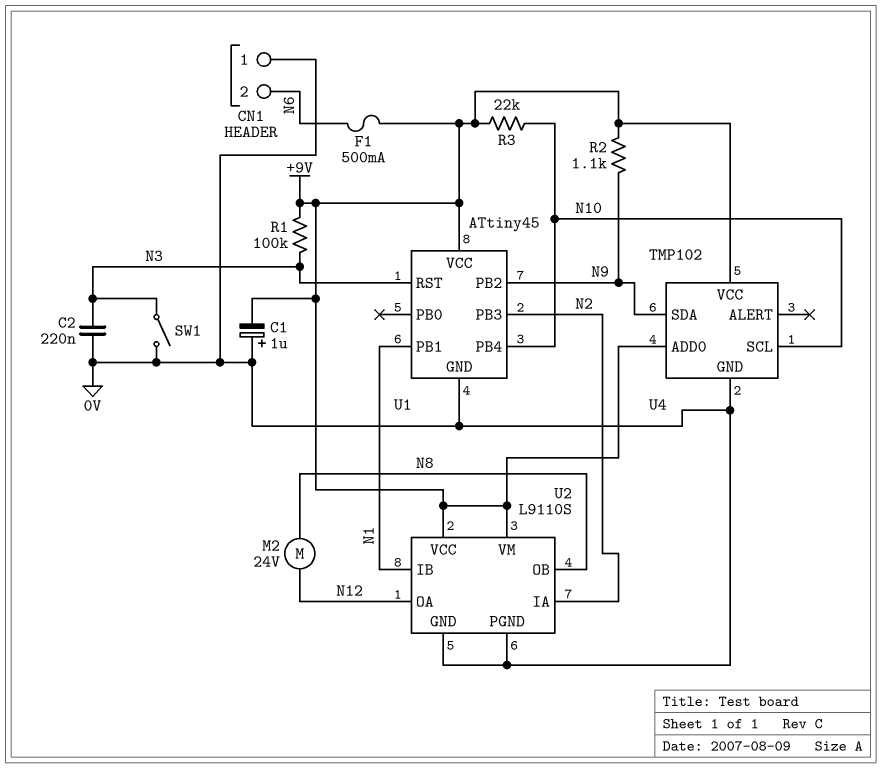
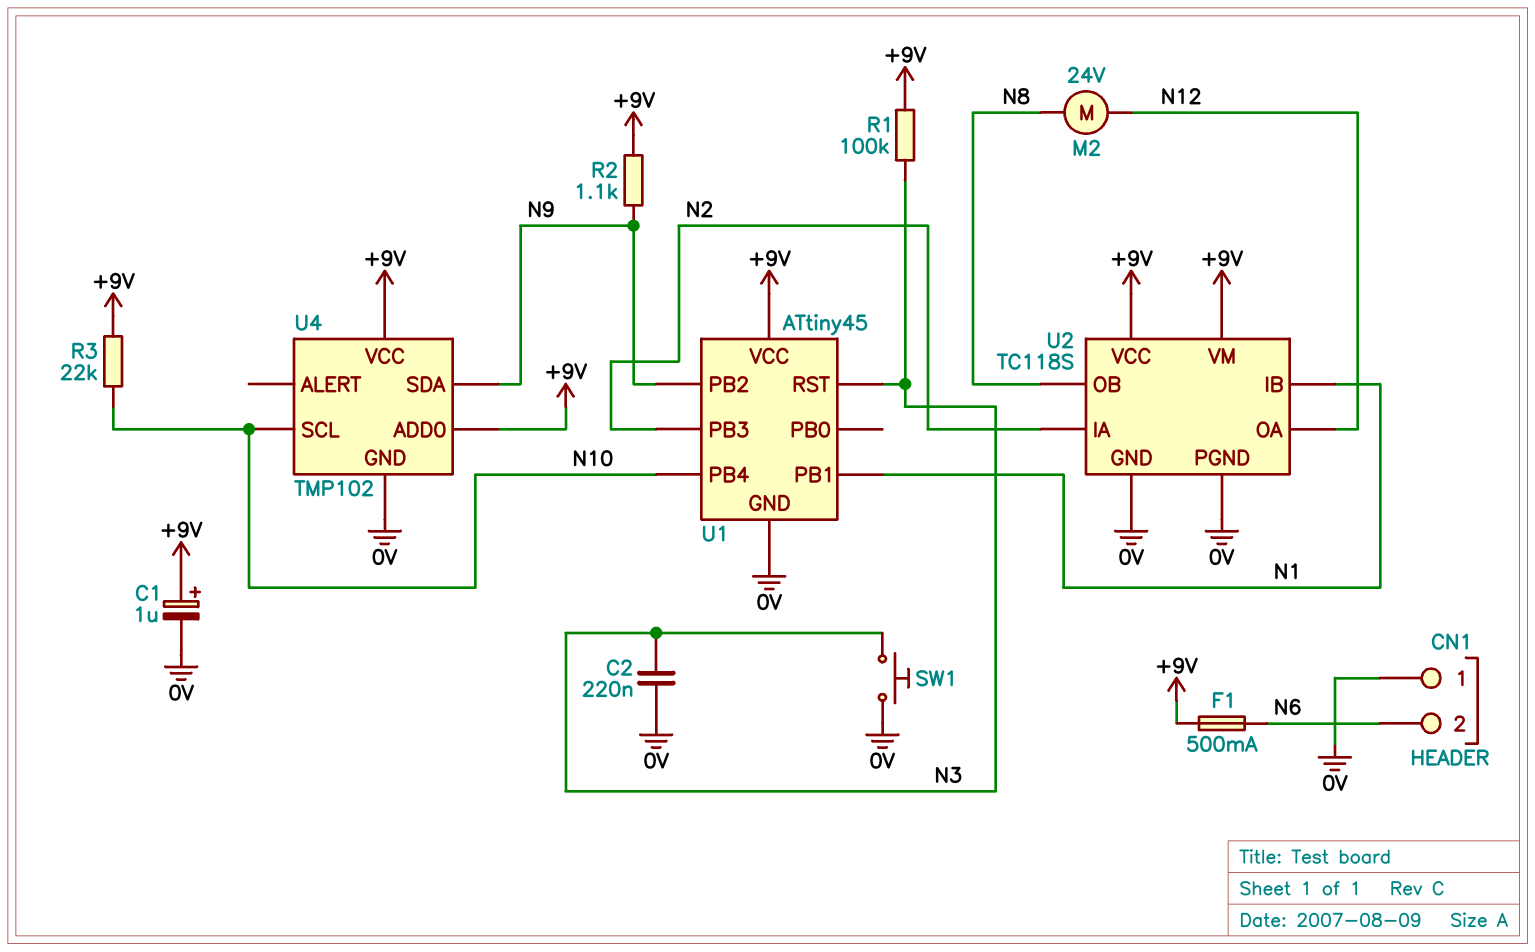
C1: 1uF (plus 0V, minus +9V) -> 1uF (plus +9V, minus 0V)
SW1: switch (0V, N3) -> button (0V, N3)
U2: L9110S -> TC118S

